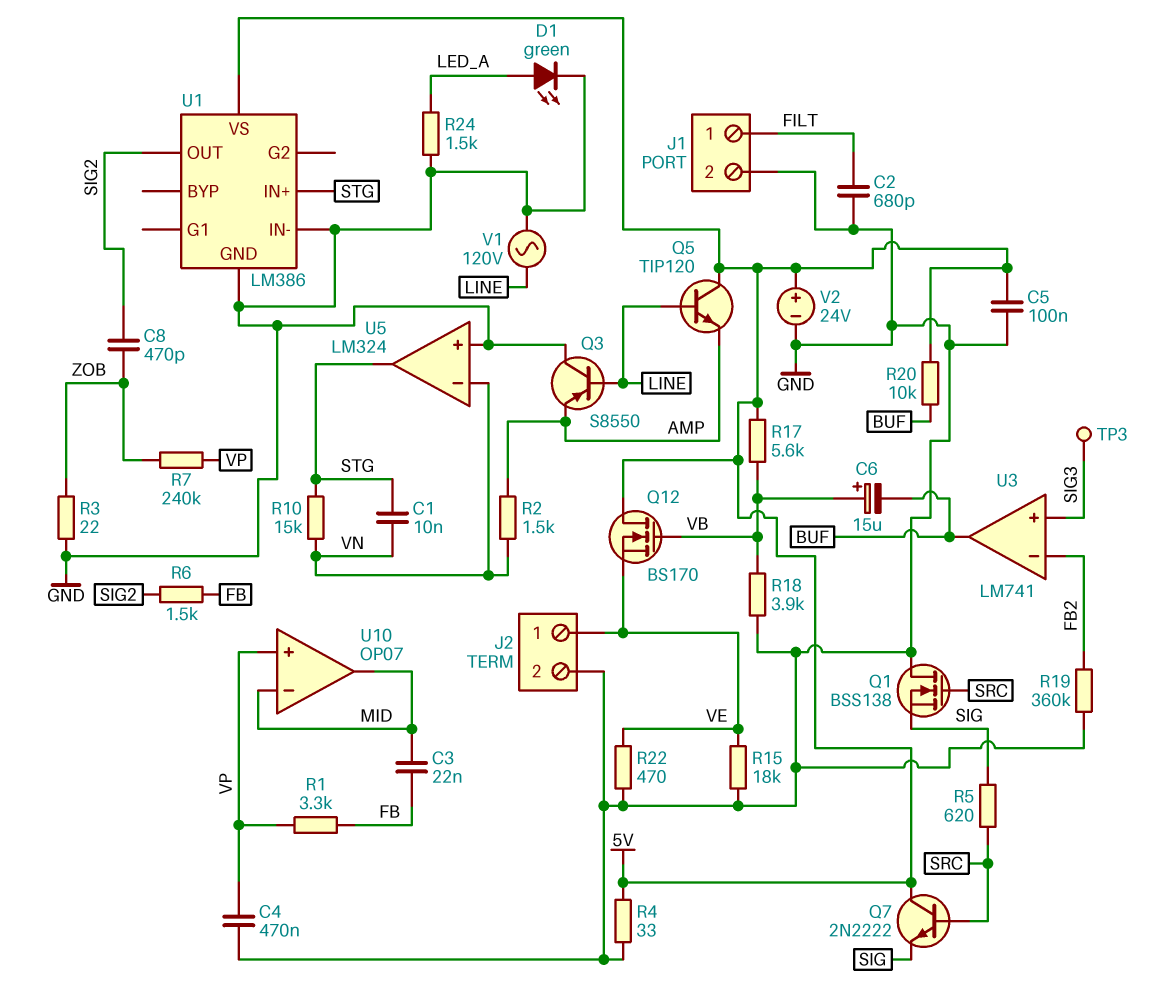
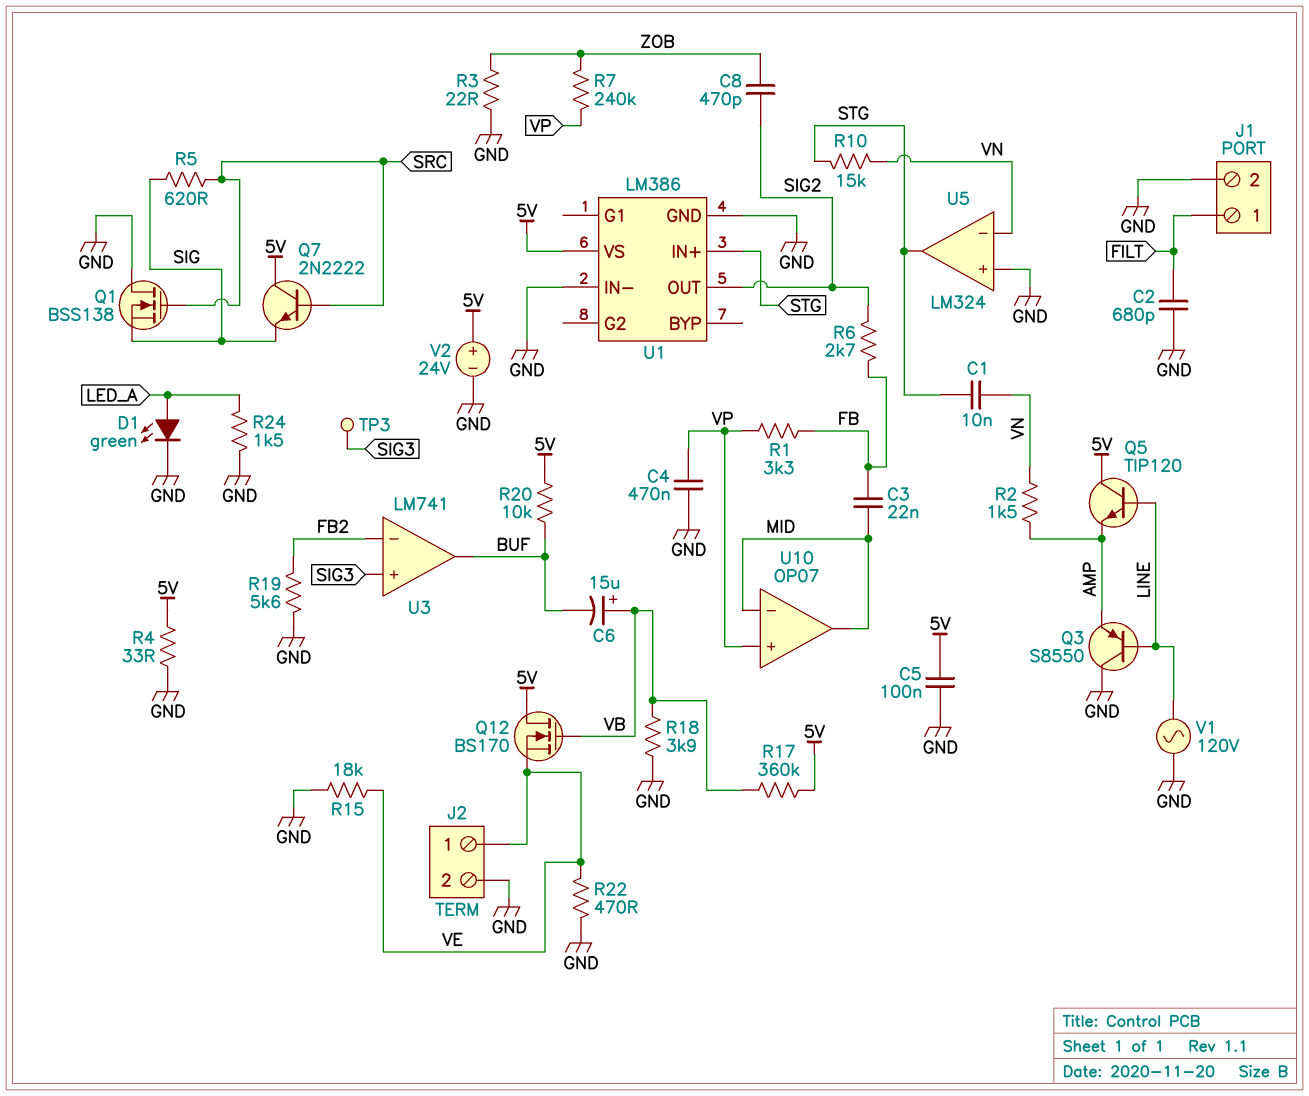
R6: 1.5k (FB, SIG2) -> 2.7k (FB, SIG2)
R17: 5.6k (5V, VB) -> 360k (5V, VB)
R19: 360k (FB2, GND) -> 5.6k (FB2, GND)

